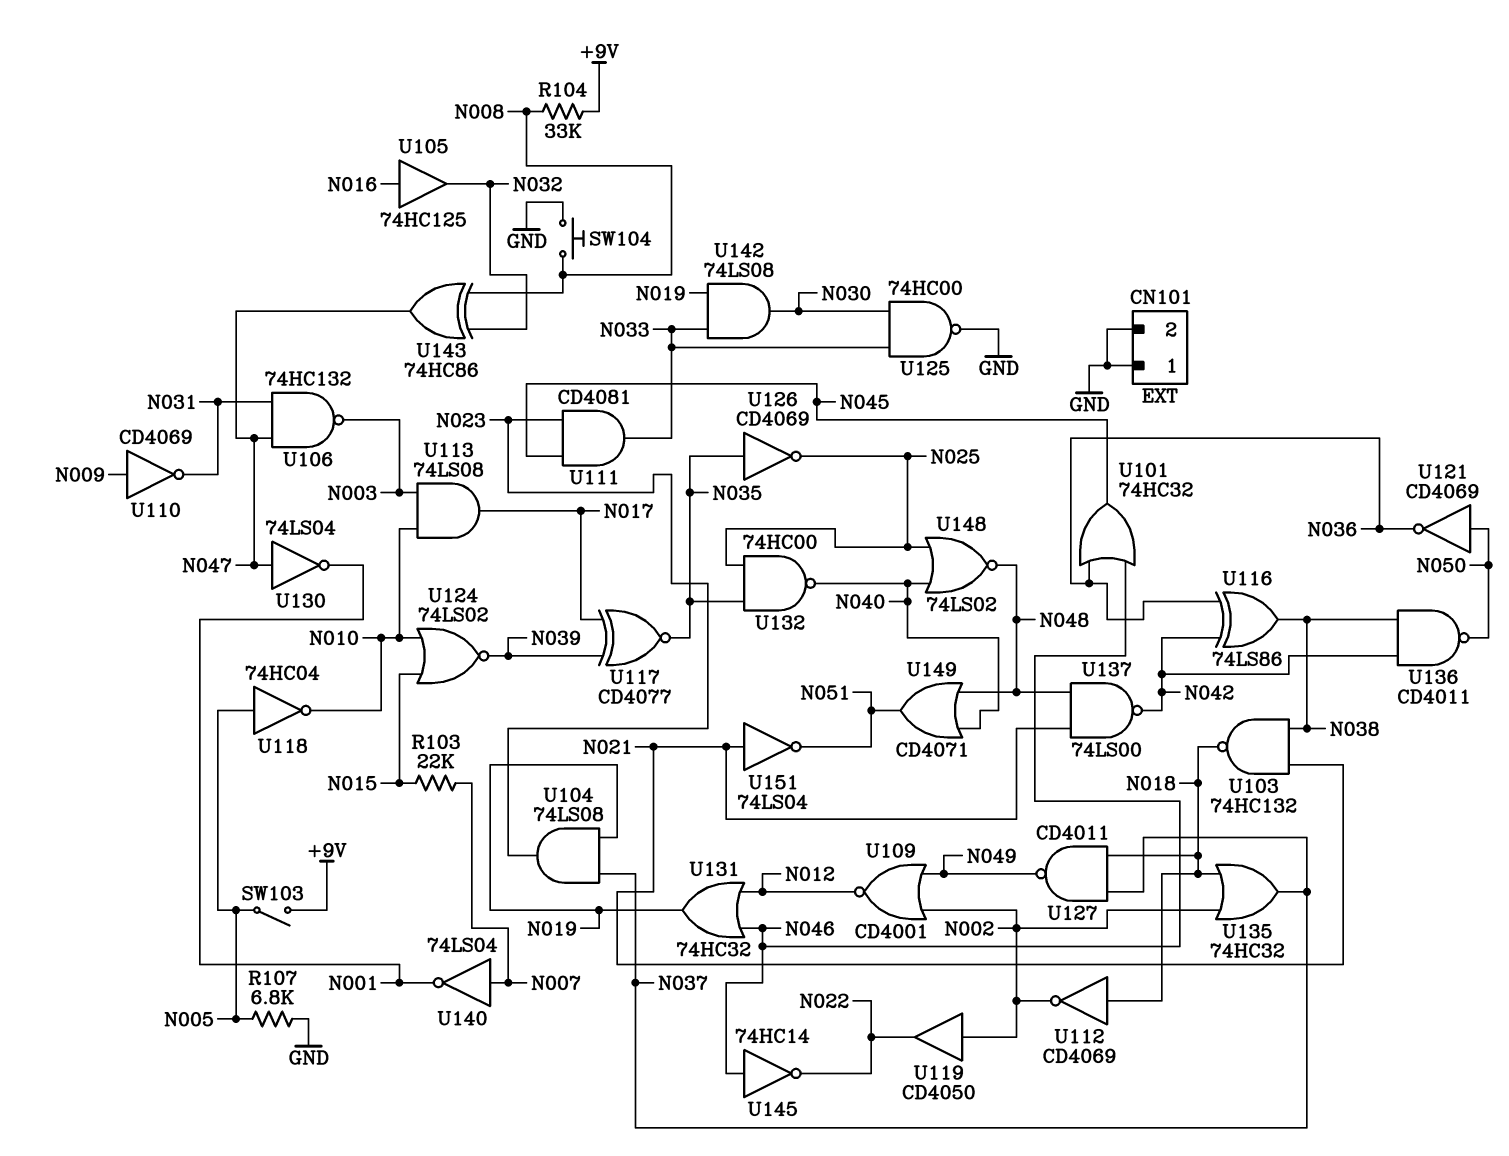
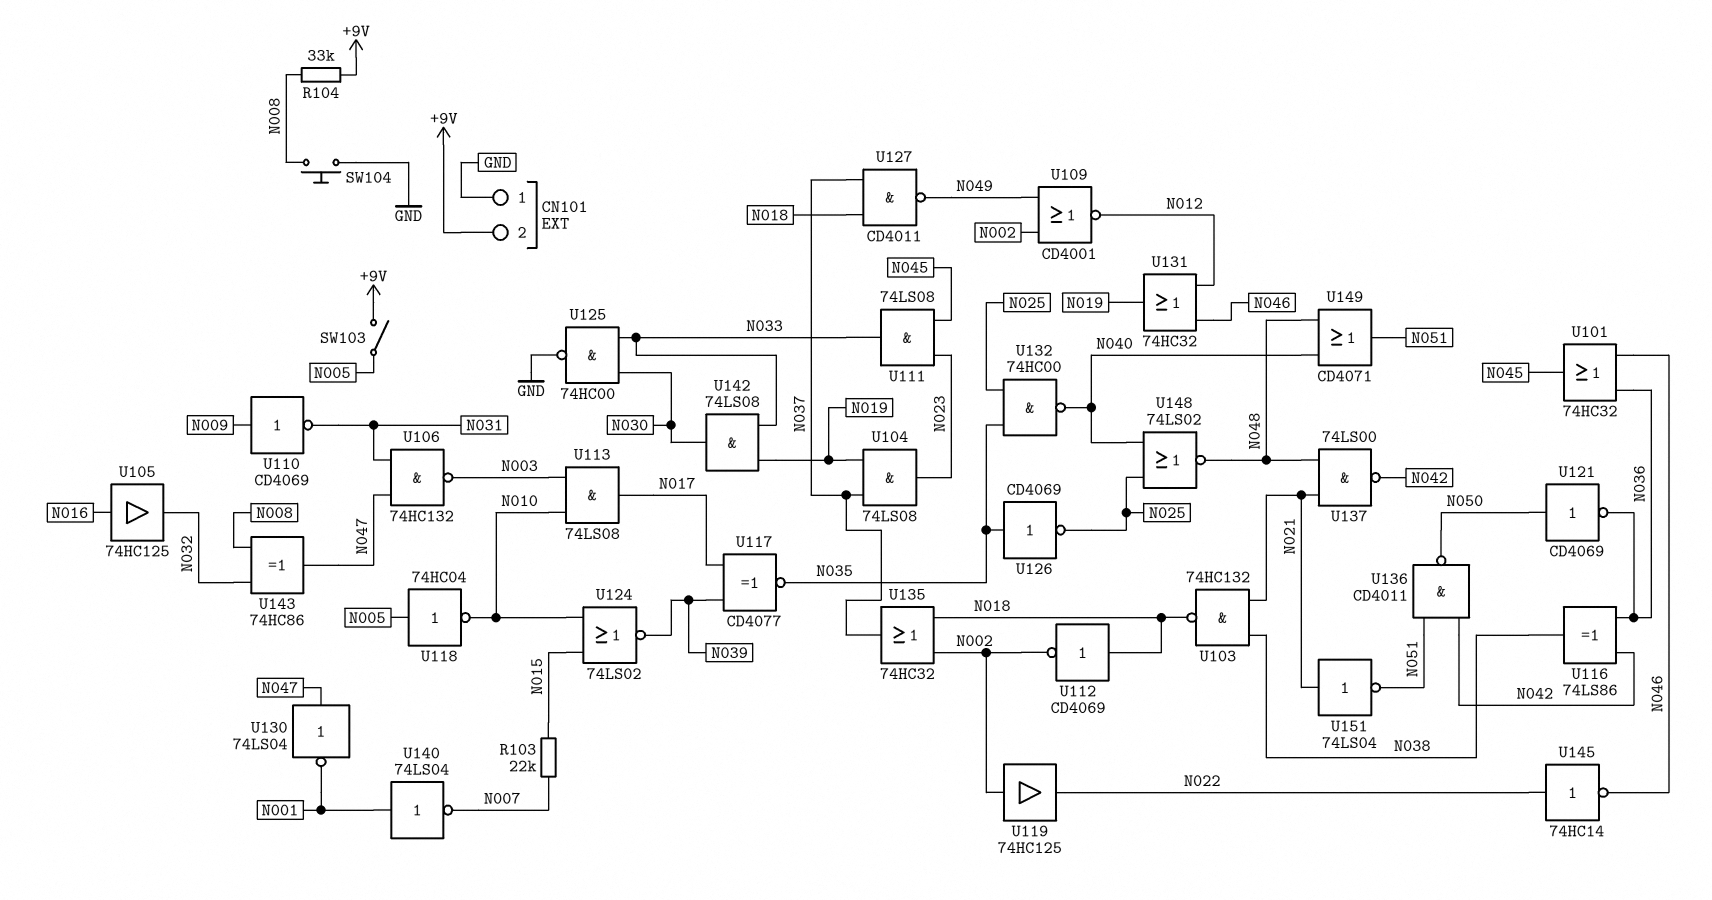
CN101 pin 2: GND -> +9V
R107: 6.8k (GND, N005) -> none
U111: AND CD4081 (in N023, in N045, out N033) -> AND 74LS08 (in N023, in N045, out N033)
U119: buffer CD4050 (in N002, out N022) -> buffer 74HC125 (in N002, out N022)
U136: NAND CD4011 (in N038, in N042, out N050) -> NAND CD4011 (in N042, in N051, out N050)
U140: NOT 74LS04 (in N007, out N001) -> NOT 74LS04 (in N001, out N007)
U145: NOT 74HC14 (in N046, out N022) -> NOT 74HC14 (in N022, out N046)

